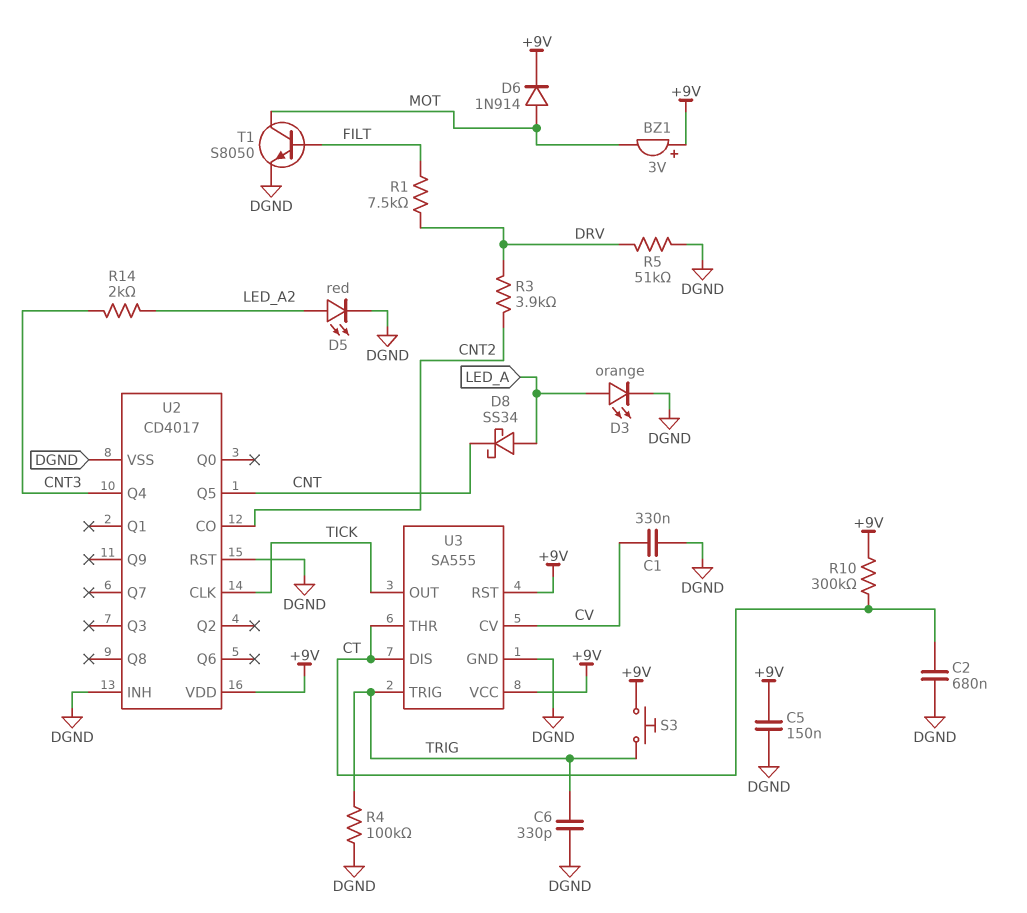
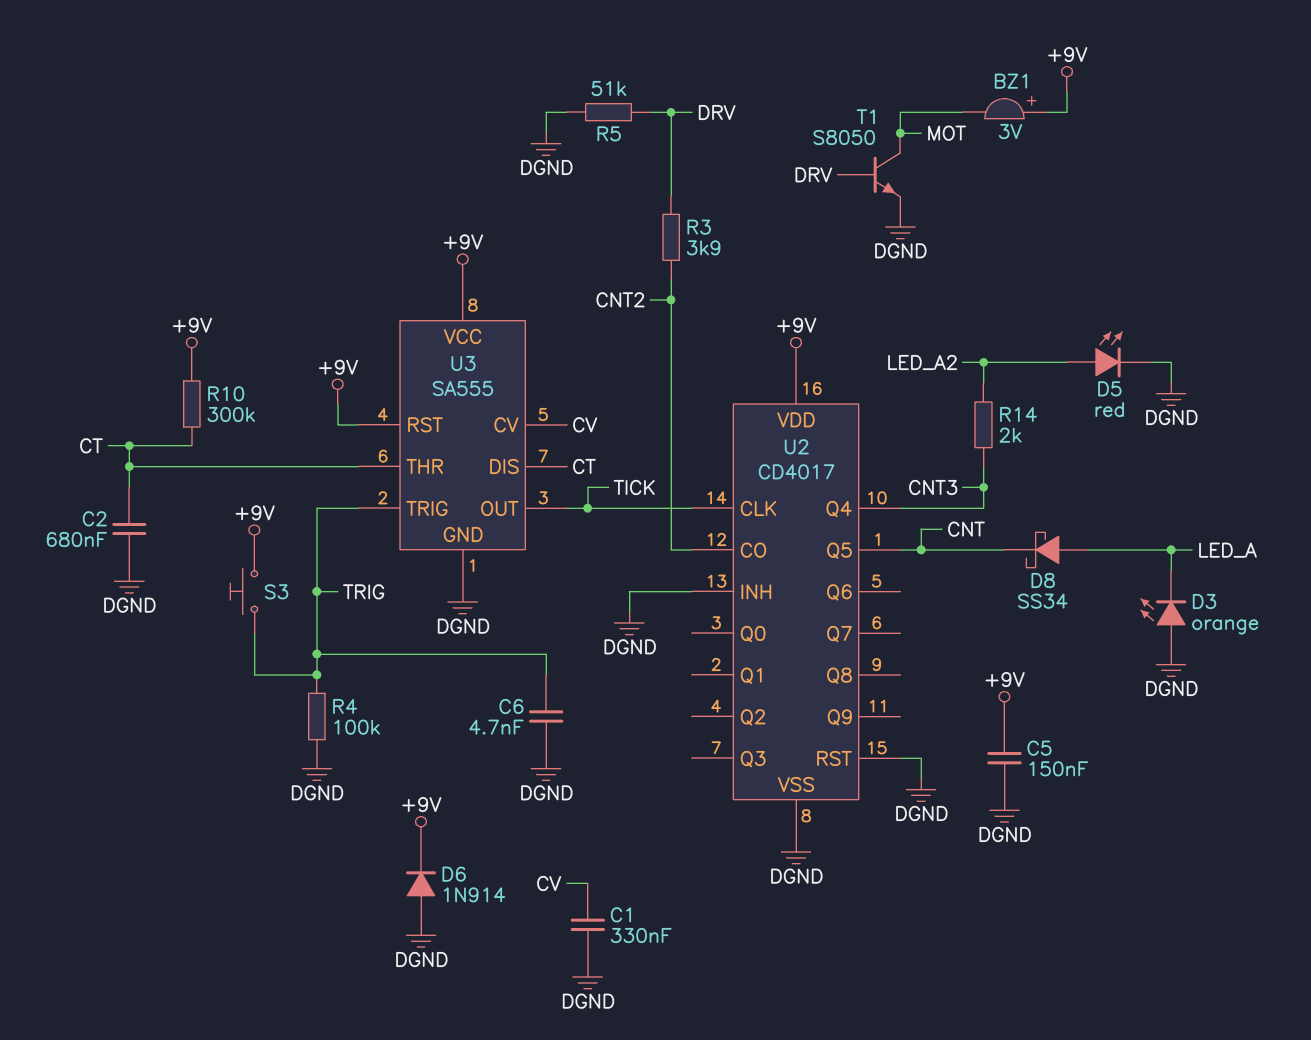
C6: 330pF (DGND, TRIG) -> 4.7nF (DGND, TRIG)
D3: LED orange (A LED_A, K DGND) -> LED orange (A DGND, K LED_A)
D6: diode 1N914 (A MOT, K +9V) -> diode 1N914 (A DGND, K +9V)
R1: 7.5k (DRV, FILT) -> none
T1: NPN S8050 (B FILT, C MOT, E DGND) -> NPN S8050 (B DRV, C MOT, E DGND)

